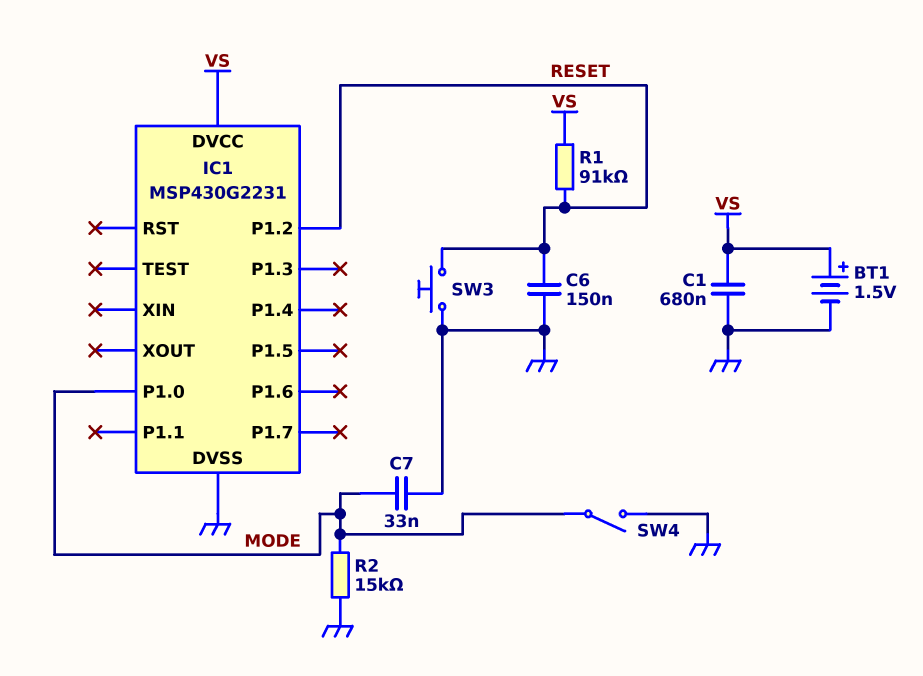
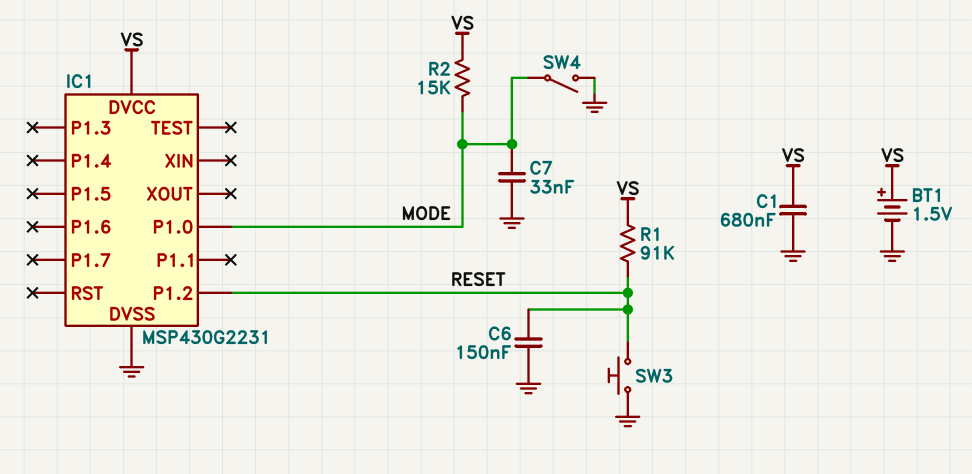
R2: 15k (GND, MODE) -> 15k (MODE, VS)

